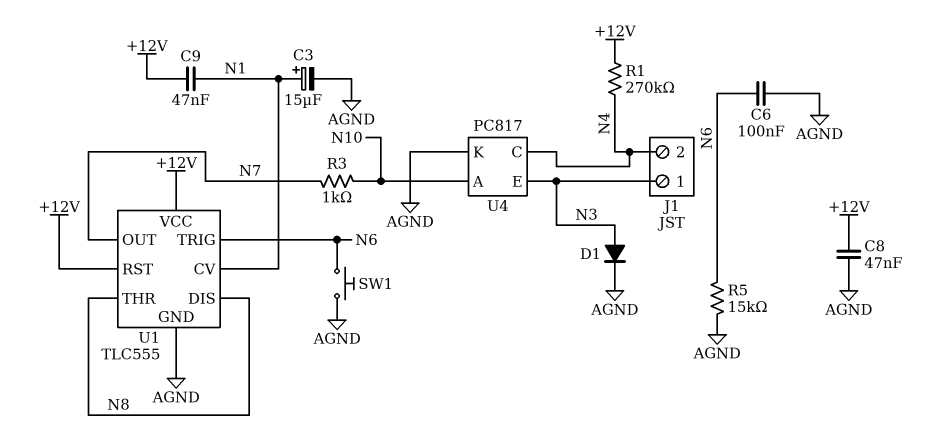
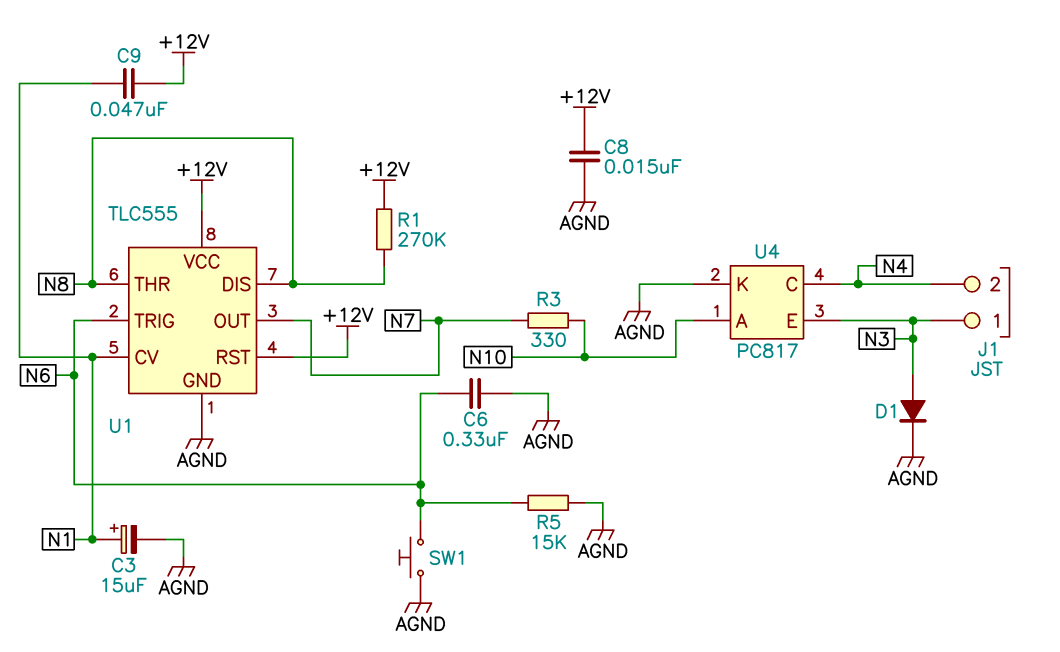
C6: 100nF (AGND, N6) -> 330nF (AGND, N6)
C8: 47nF (+12V, AGND) -> 15nF (+12V, AGND)
R1: 270k (+12V, N4) -> 270k (+12V, N8)
R3: 1k (N7, N10) -> 330 (N7, N10)

